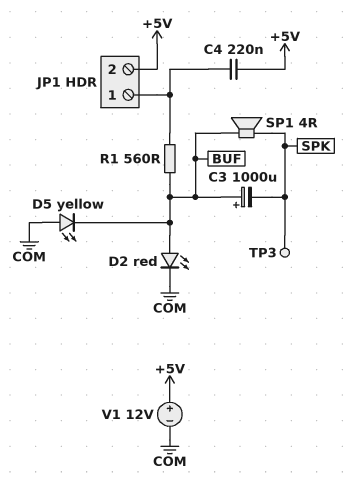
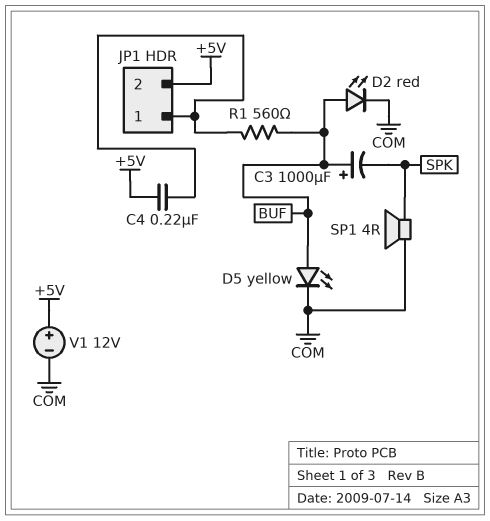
D5: LED yellow (A COM, K BUF) -> LED yellow (A BUF, K COM)
SP1: speaker 4R (BUF, SPK) -> speaker 4R (COM, SPK)
TP3: test point (SPK) -> none

